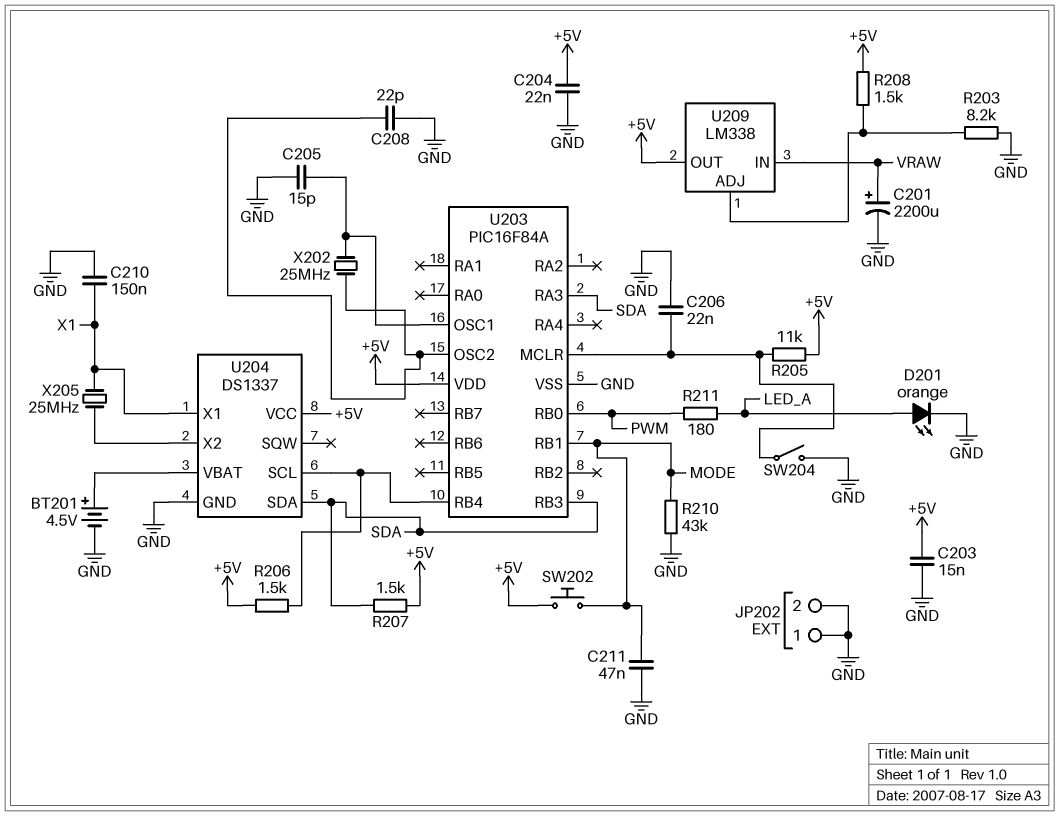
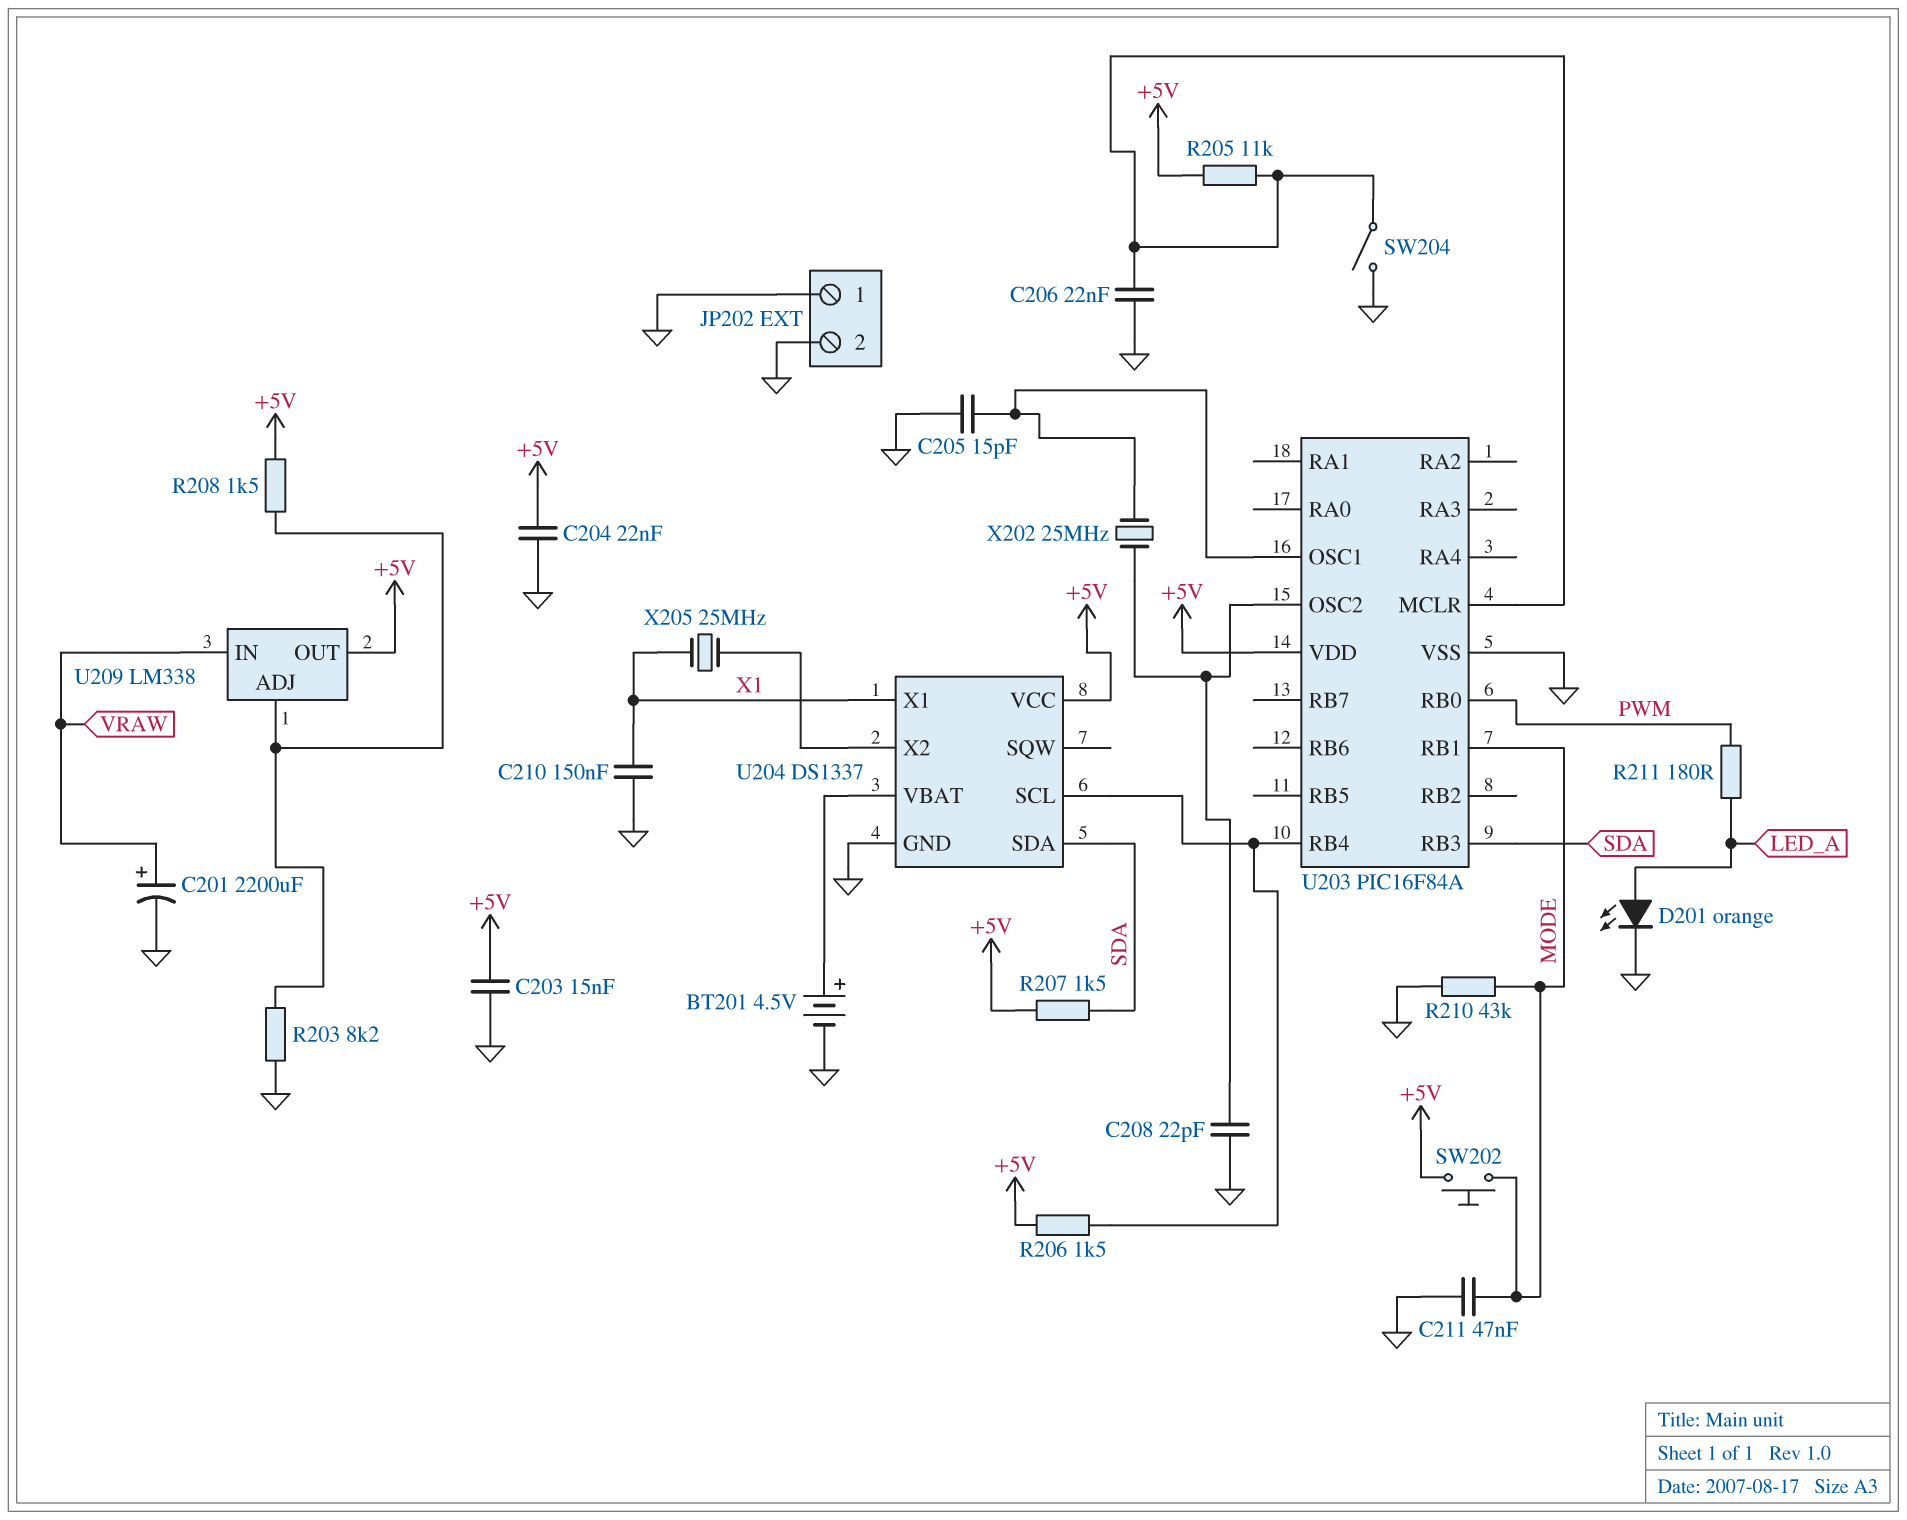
U203 pin RA3: SDA -> none

